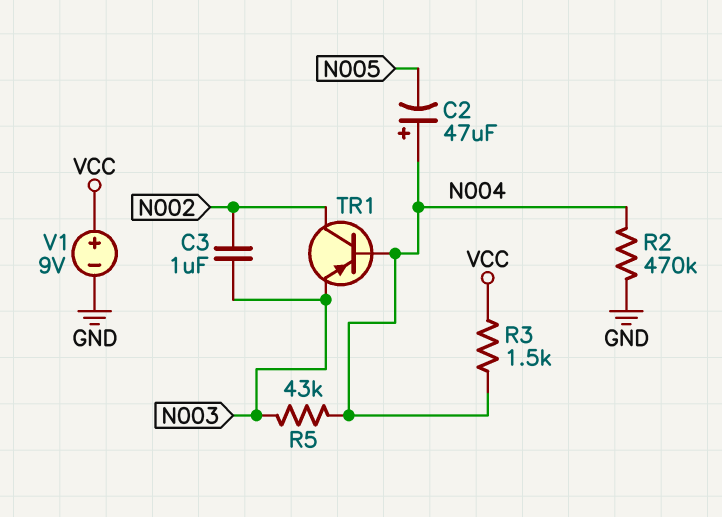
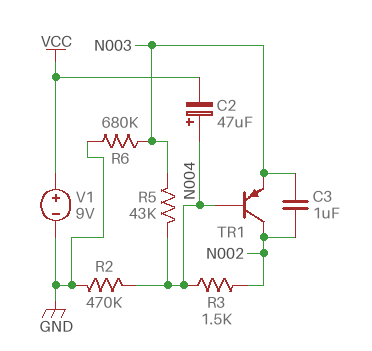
C2: 47uF (plus N004, minus N005) -> 47uF (plus N004, minus VCC)
R3: 1.5k (N004, VCC) -> 1.5k (N002, N004)
R6: none -> 680k (GND, N003)

